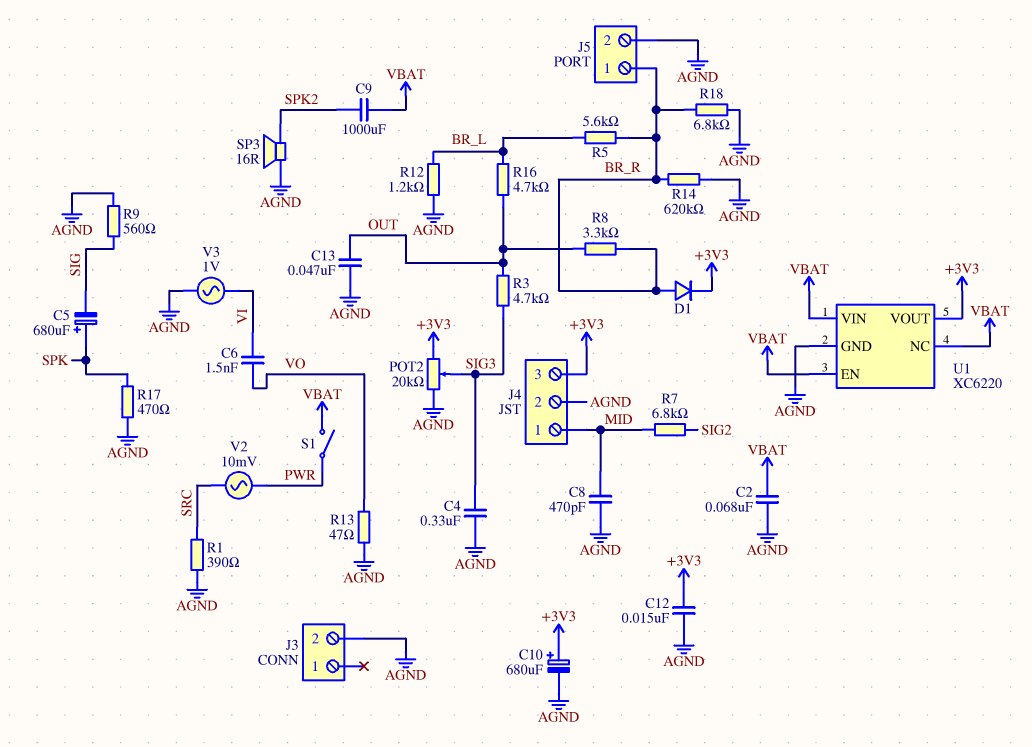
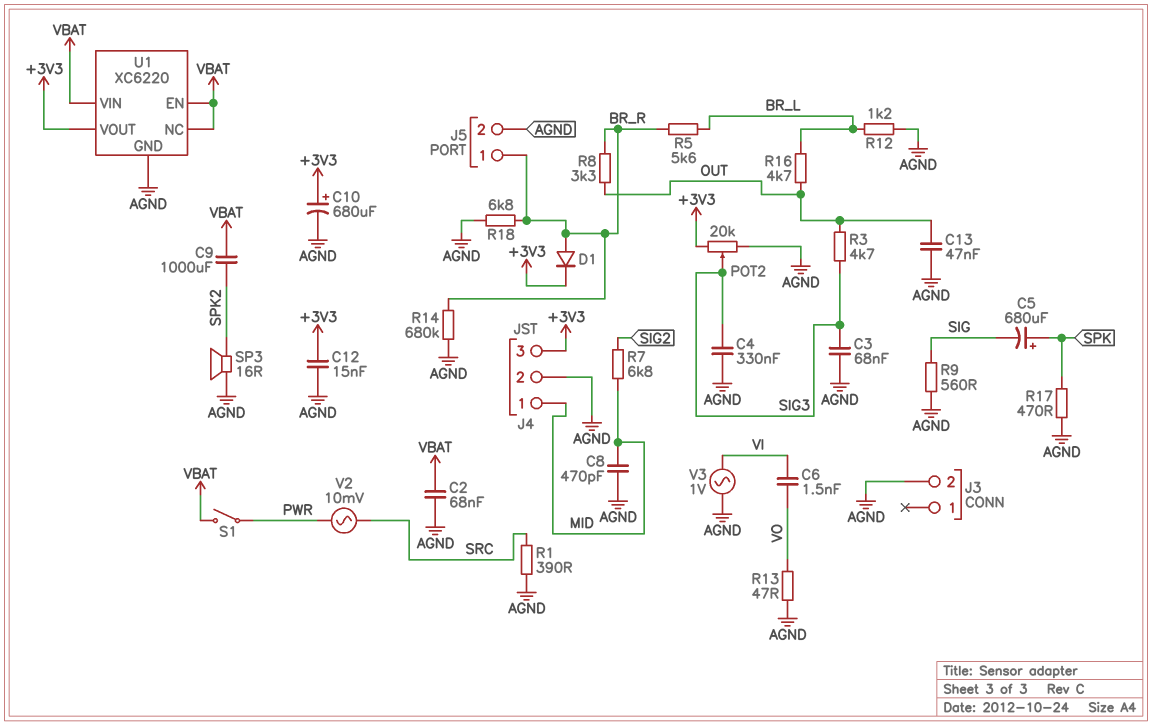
C3: none -> 68nF (AGND, SIG3)
R14: 620k (AGND, BR_R) -> 680k (AGND, BR_R)

